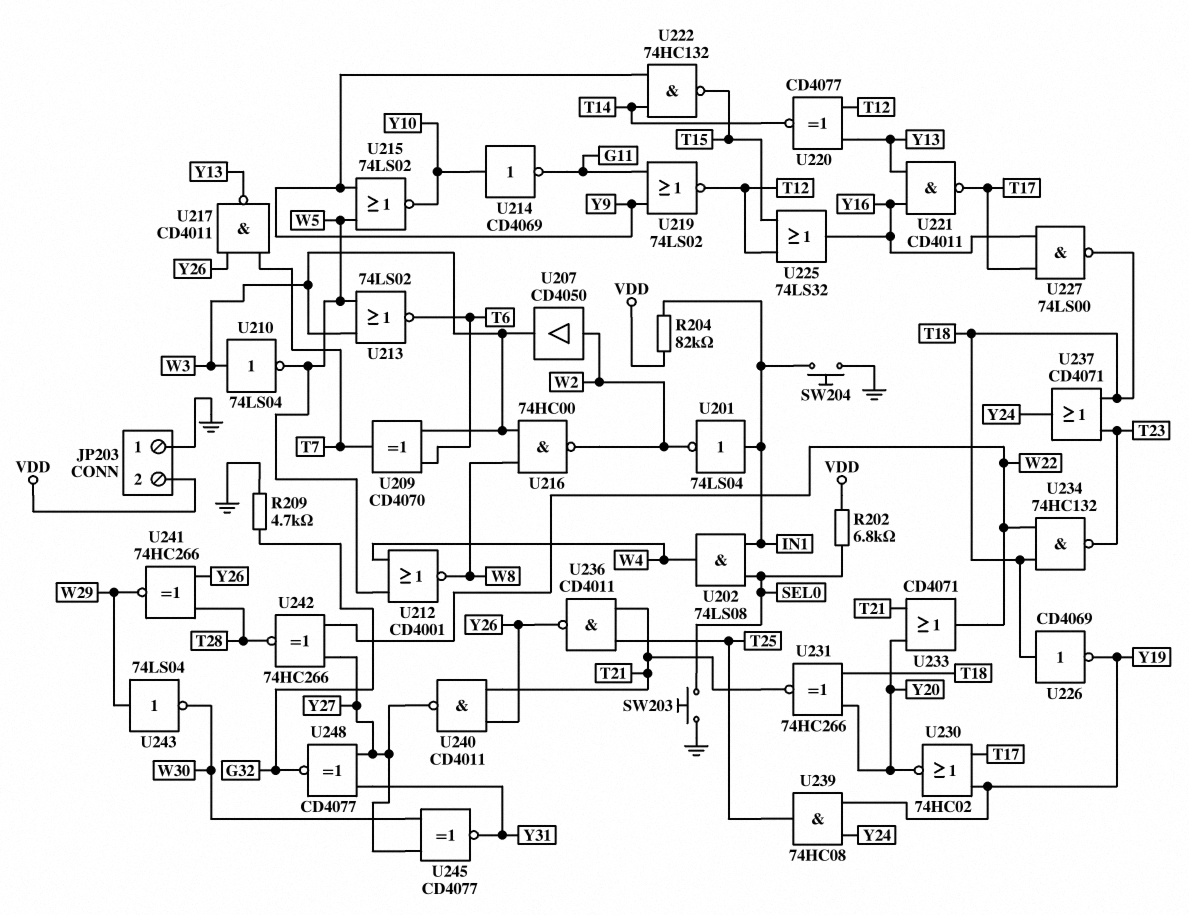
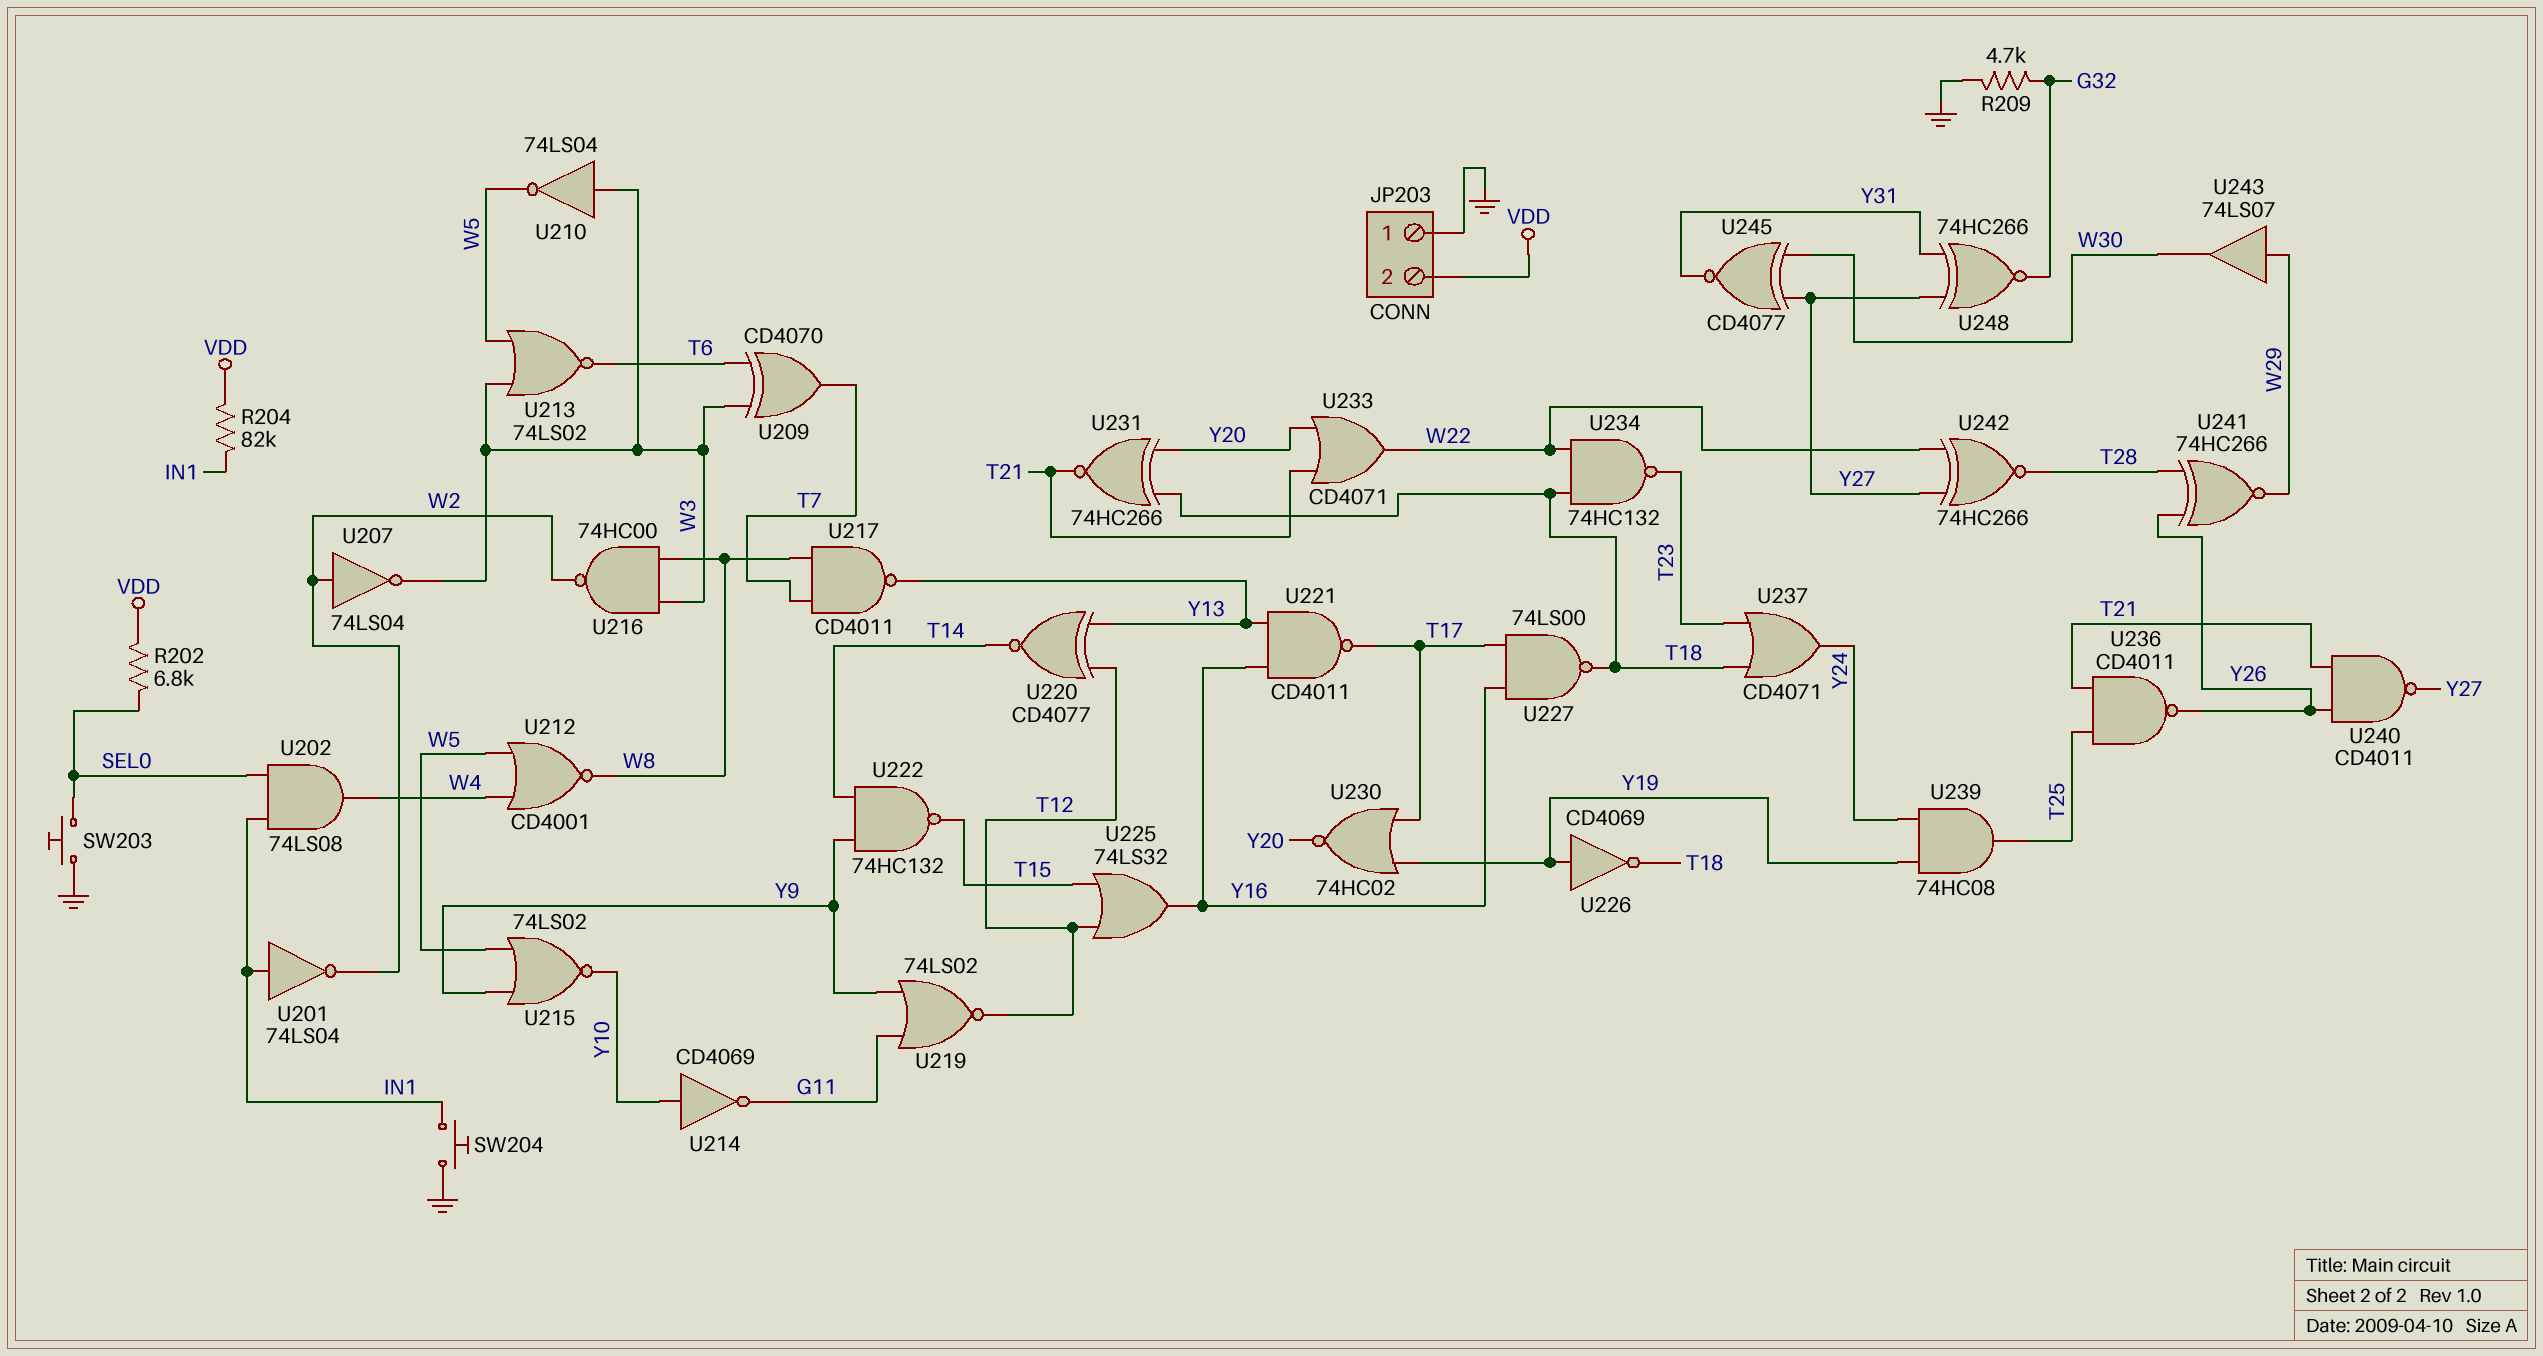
U207: buffer CD4050 (in W2, out W3) -> NOT 74LS04 (in W2, out W3)
U217: NAND CD4011 (in T7, in Y26, out Y13) -> NAND CD4011 (in T7, in W8, out Y13)
U226: NOT CD4069 (in T18, out Y19) -> NOT CD4069 (in Y19, out T18)
U243: NOT 74LS04 (in W29, out W30) -> buffer 74LS07 (in W29, out W30)
U248: XNOR CD4077 (in Y27, in Y31, out G32) -> XNOR 74HC266 (in Y27, in Y31, out G32)

